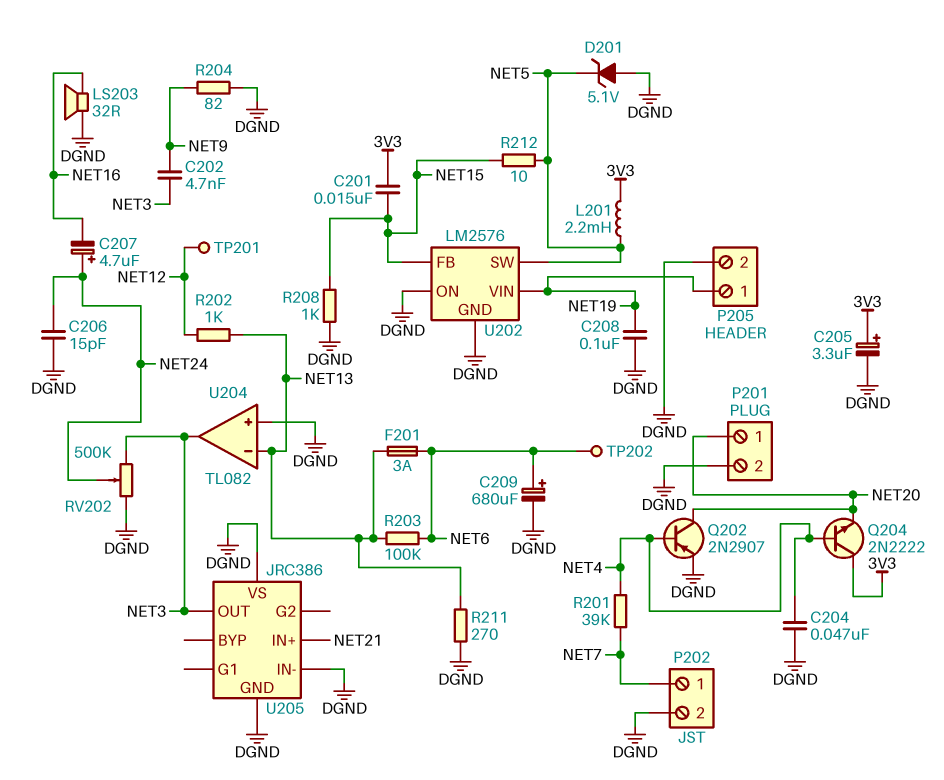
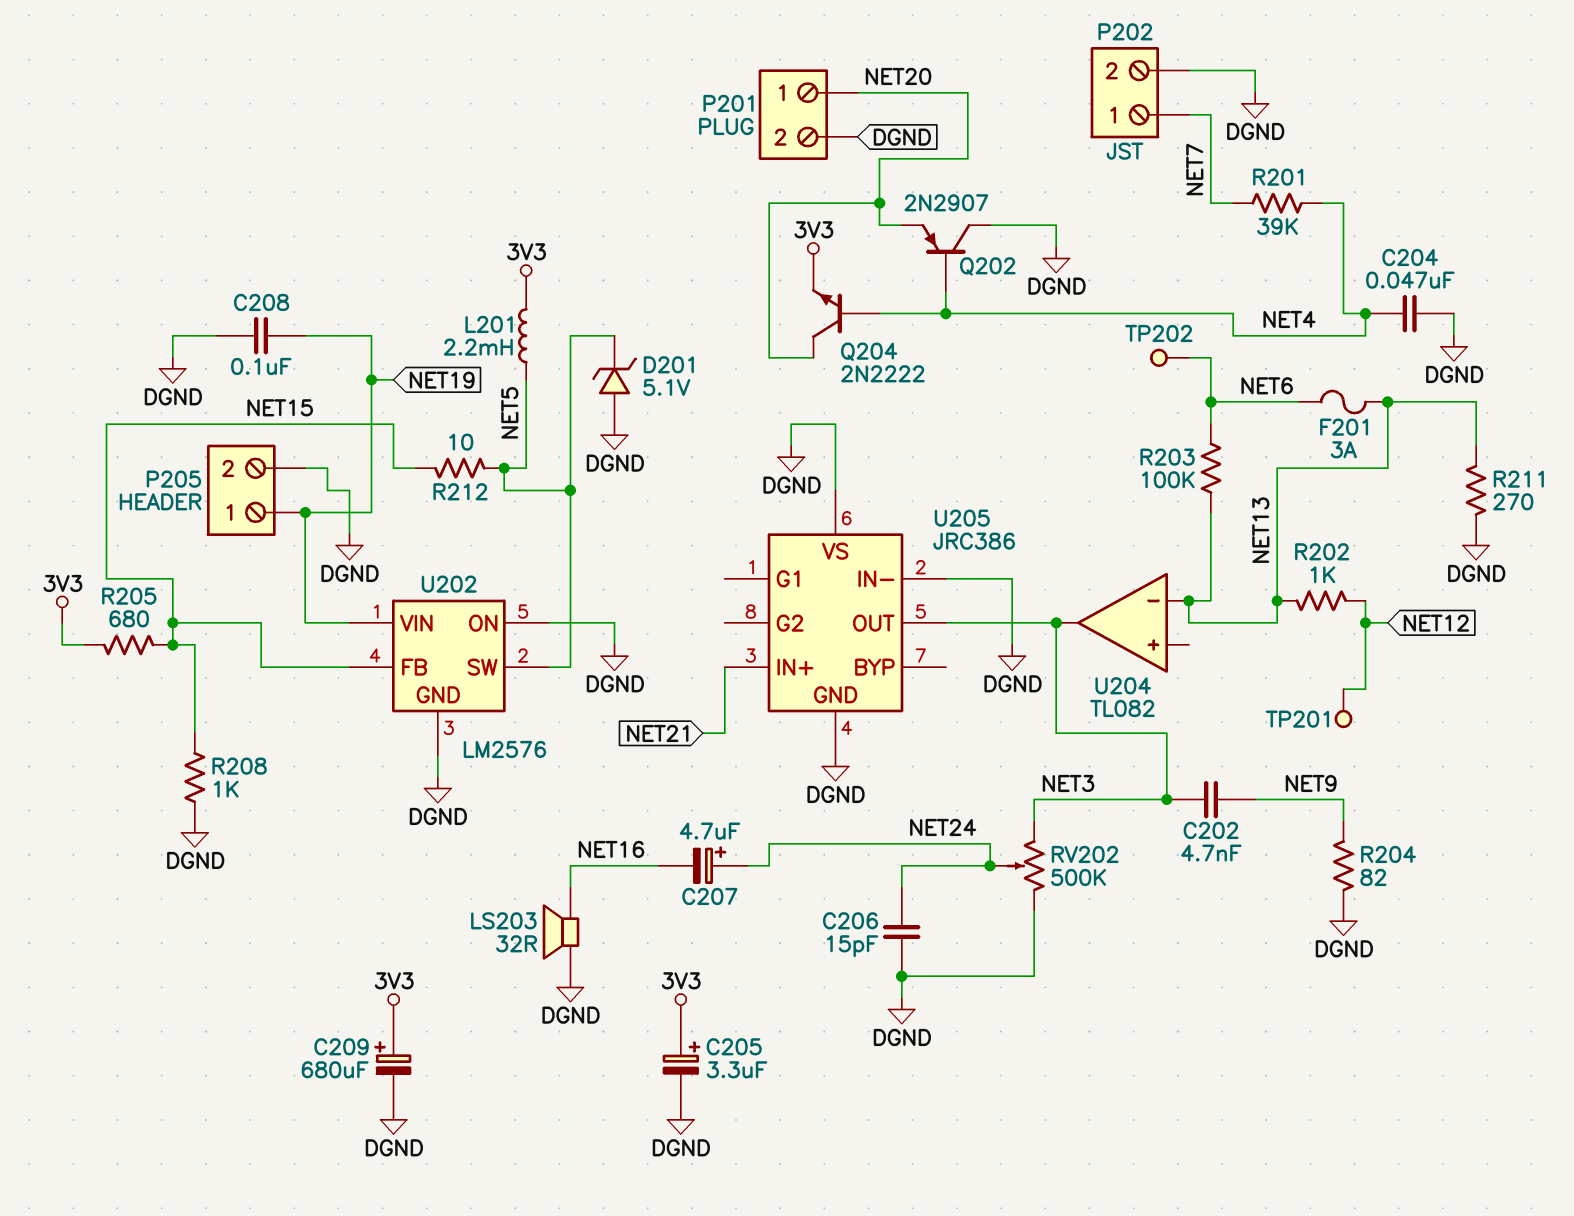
C201: 15nF (3V3, NET15) -> none
C209: 680uF (plus NET6, minus DGND) -> 680uF (plus 3V3, minus DGND)
Q202: PNP 2N2907 (B NET4, C NET20, E DGND) -> PNP 2N2907 (B NET4, C DGND, E NET20)
Q204: NPN 2N2222 (B NET4, C 3V3, E NET20) -> NPN 2N2222 (B NET4, C NET20, E 3V3)
R205: none -> 680 (3V3, NET15)
U204 pin in+: DGND -> none

